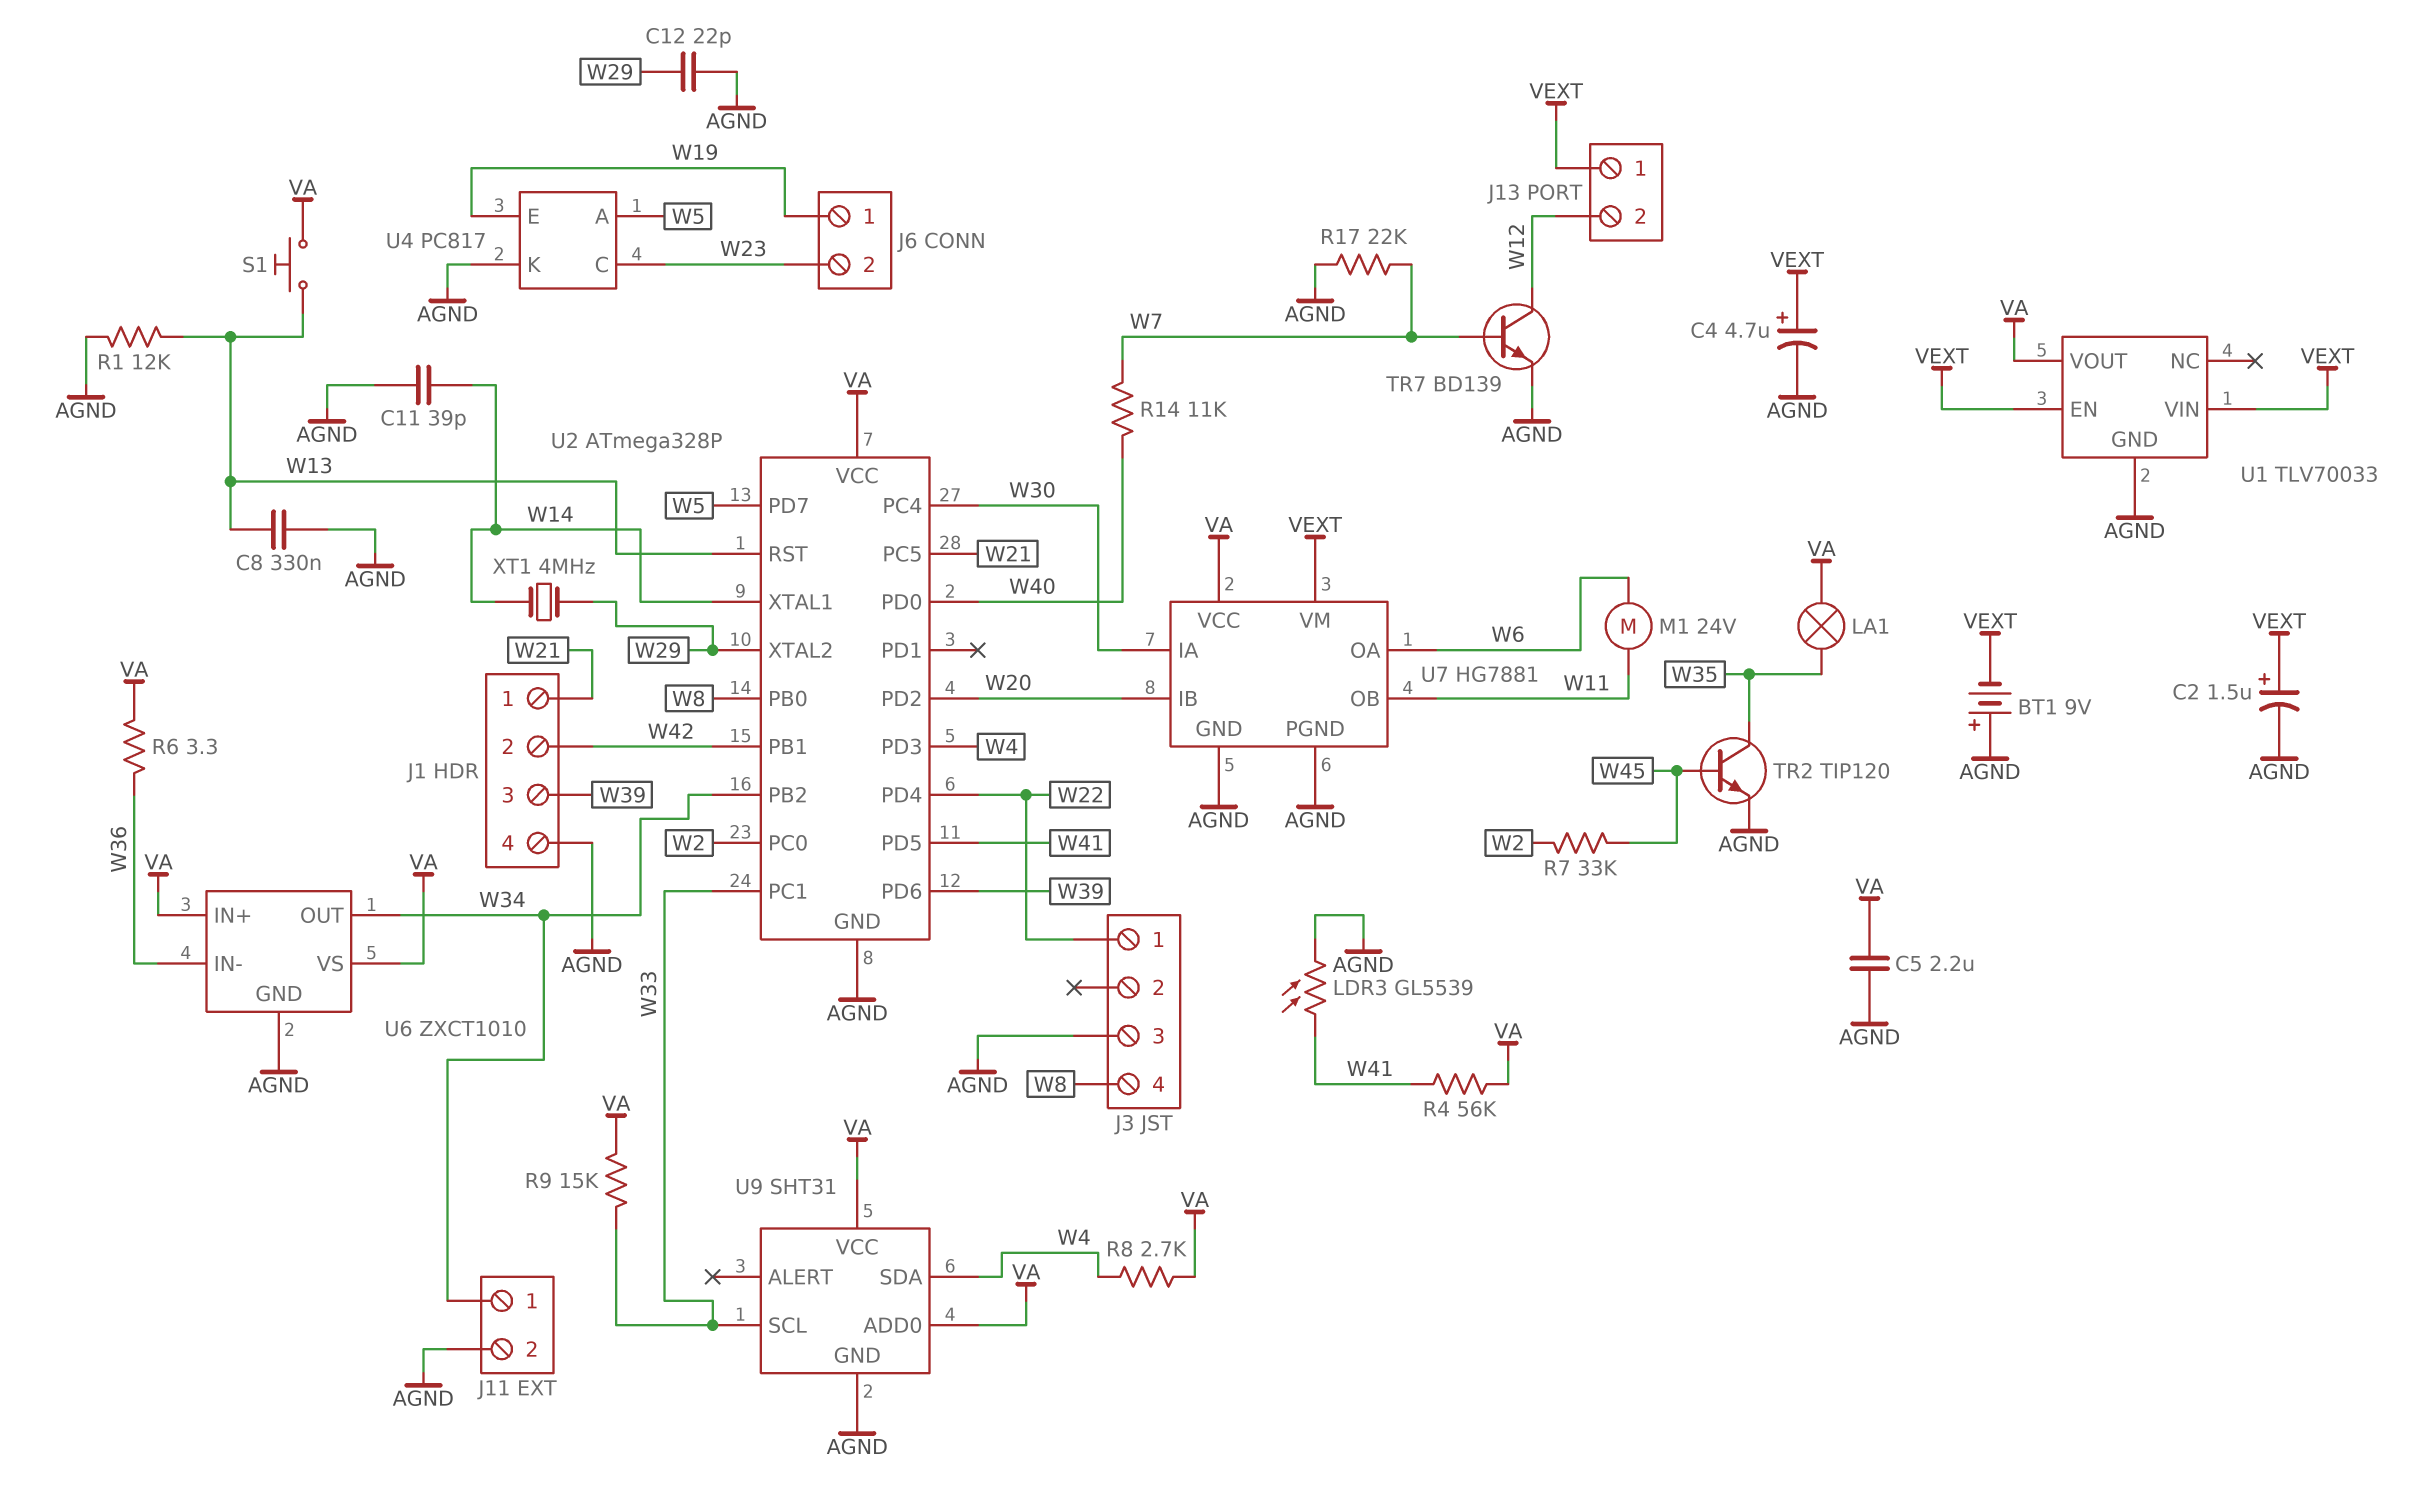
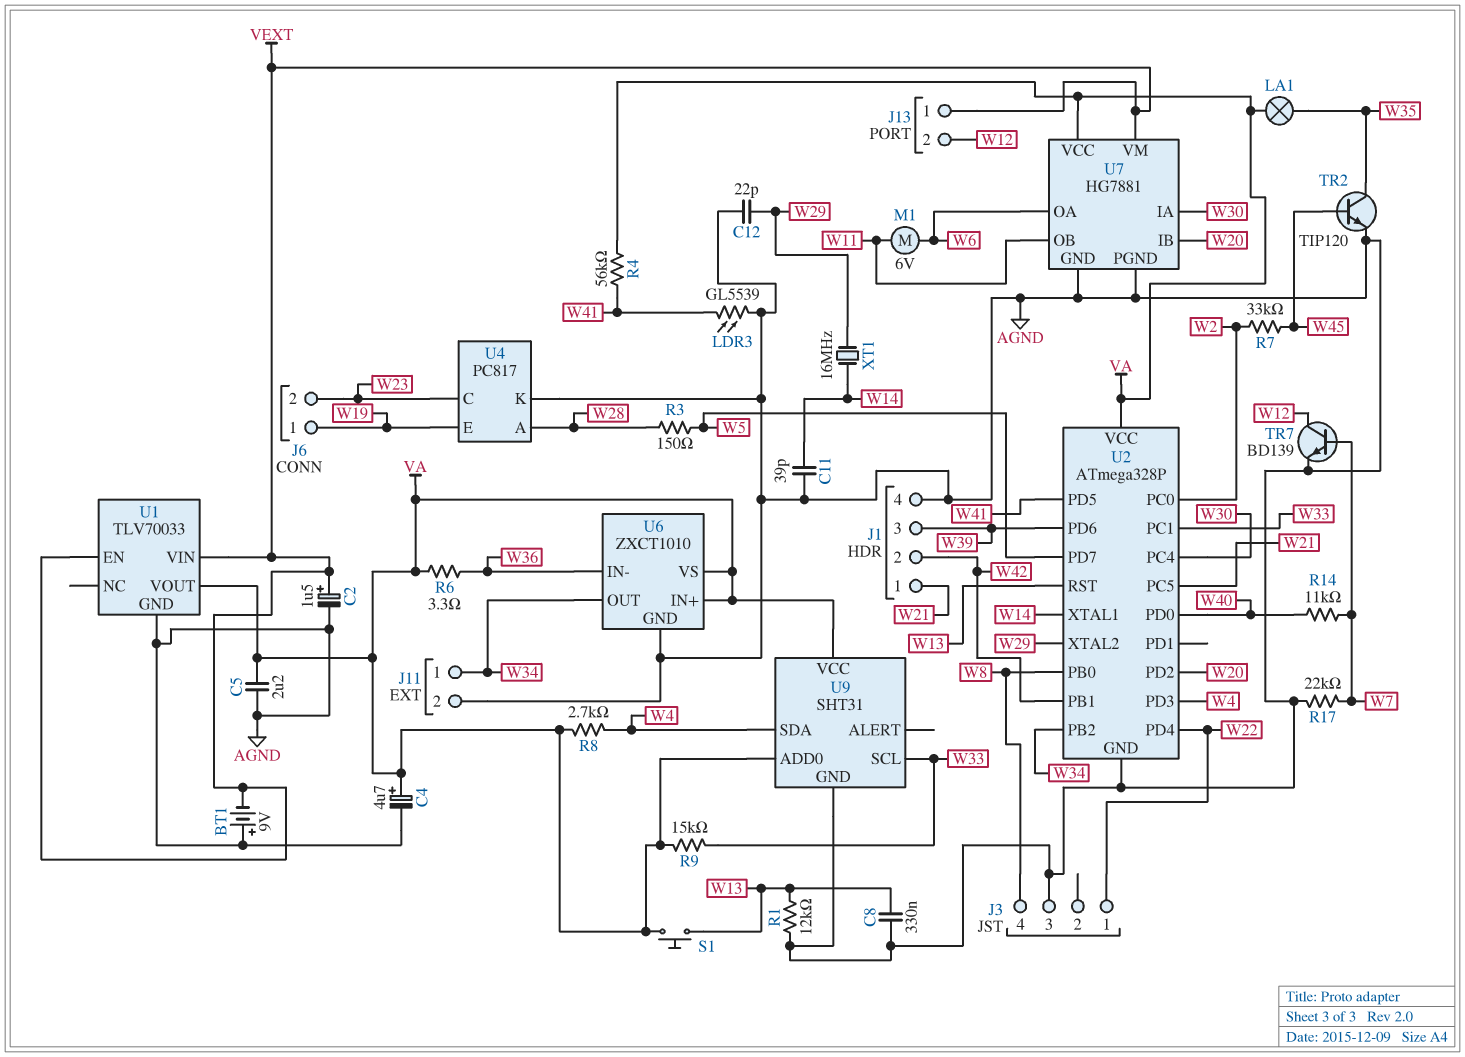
C4: 4.7uF (plus VEXT, minus AGND) -> 4.7uF (plus VA, minus AGND)
M1: motor 24V (W6, W11) -> motor 6V (W6, W11)
R3: none -> 150 (W5, W28)
U4 pin A: W5 -> W28
XT1: 4MHz (W14, W29) -> 16MHz (W14, W29)

